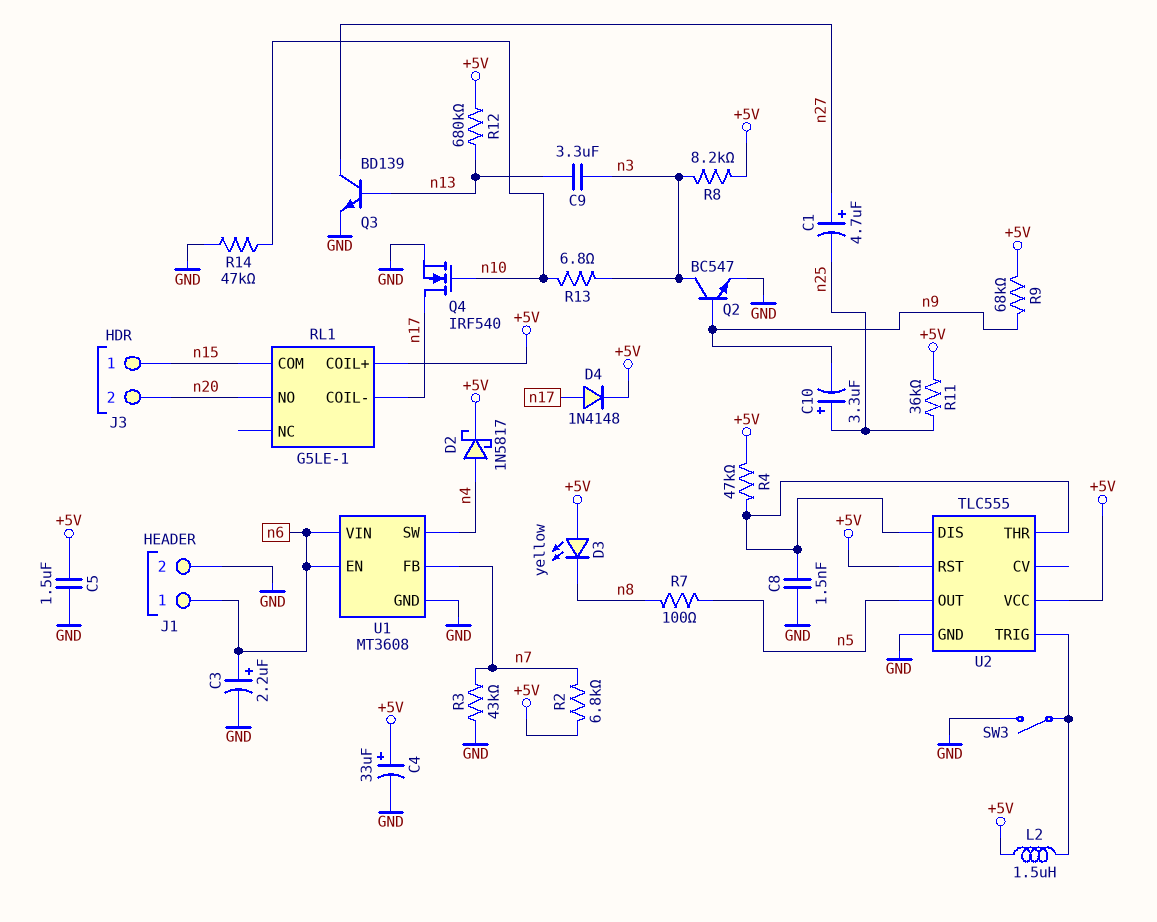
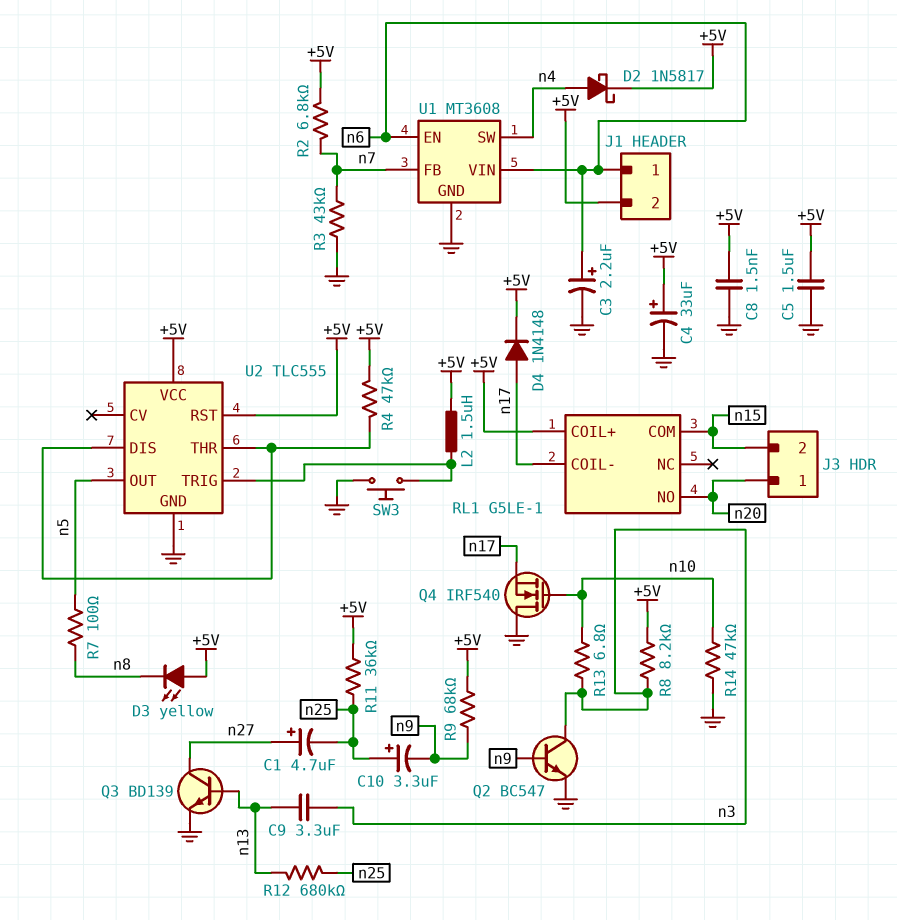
C8: 1.5nF (GND, U2/DIS) -> 1.5nF (+5V, GND)
J1 pin 2: GND -> +5V
J3 pin 1: n15 -> n20
J3 pin 2: n20 -> n15
Q4: NMOS IRF540 (G n10, D n17, S GND) -> NMOS IRF540 (G n10, D GND, S n17)
R12: 680k (+5V, n13) -> 680k (n13, n25)
SW3: switch (GND, U2/TRIG) -> button (GND, U2/TRIG)

